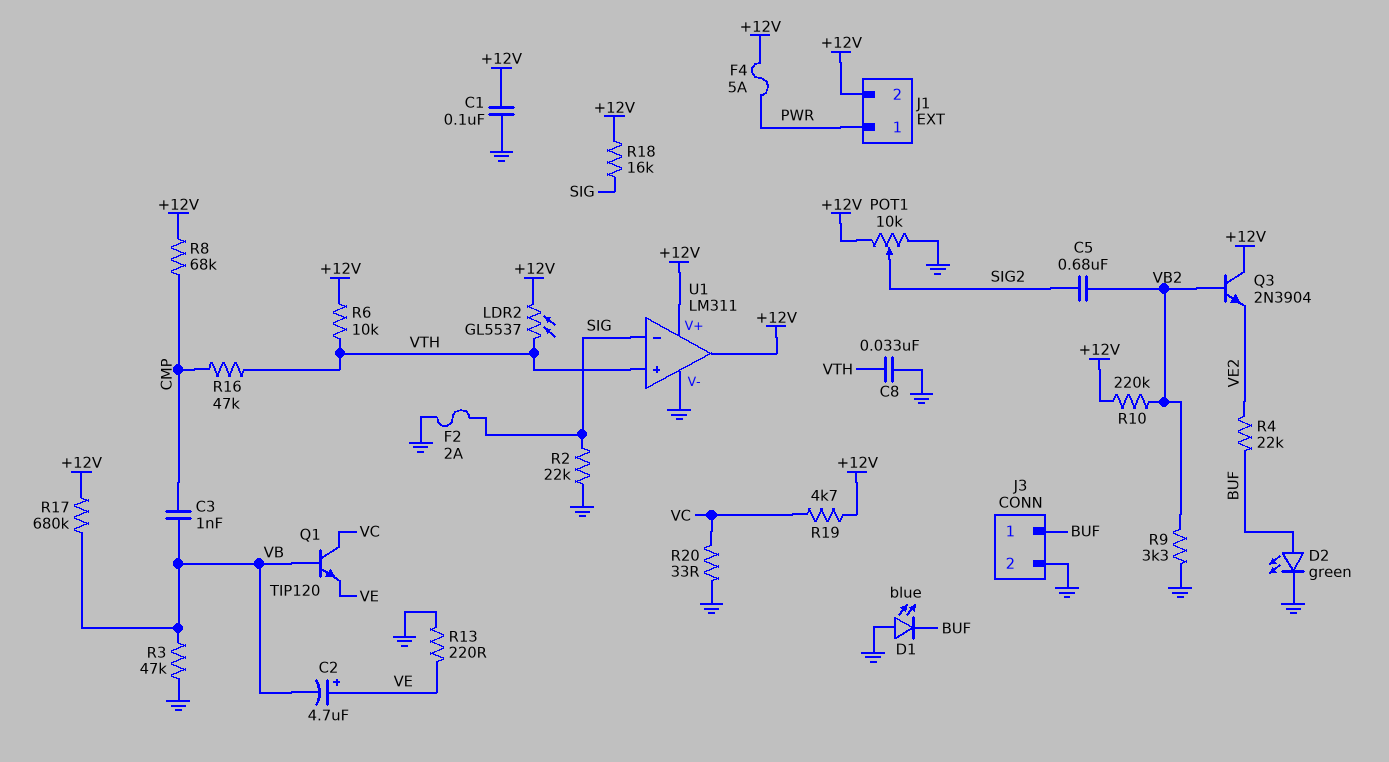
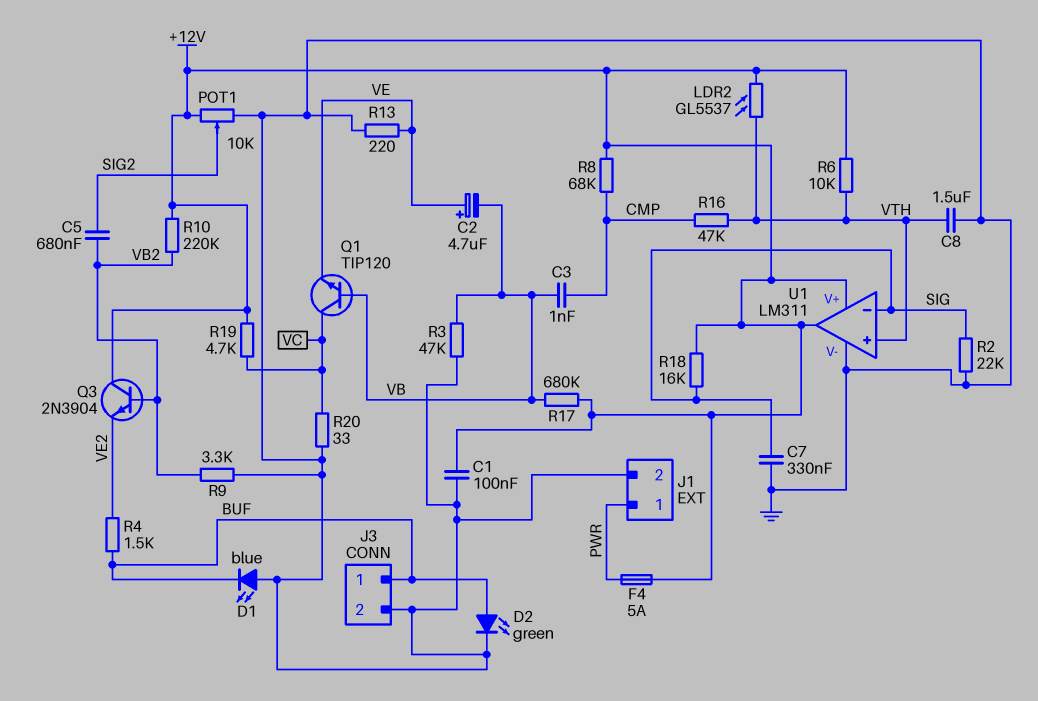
C7: none -> 330nF (GND, SIG)
C8: 33nF (GND, VTH) -> 1.5uF (GND, VTH)
F2: 2A (GND, SIG) -> none
J1 pin 2: +12V -> GND
R4: 22k (BUF, VE2) -> 1.5k (BUF, VE2)

